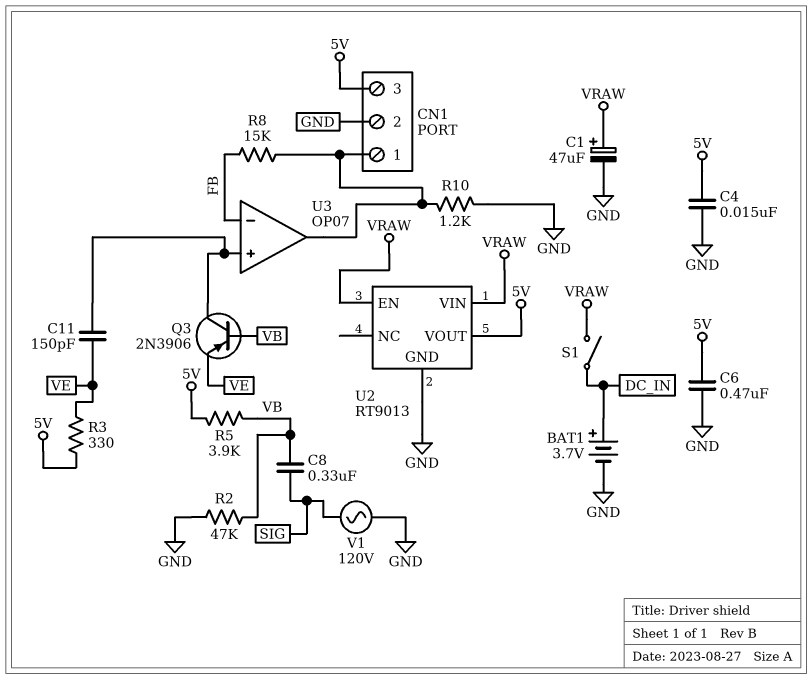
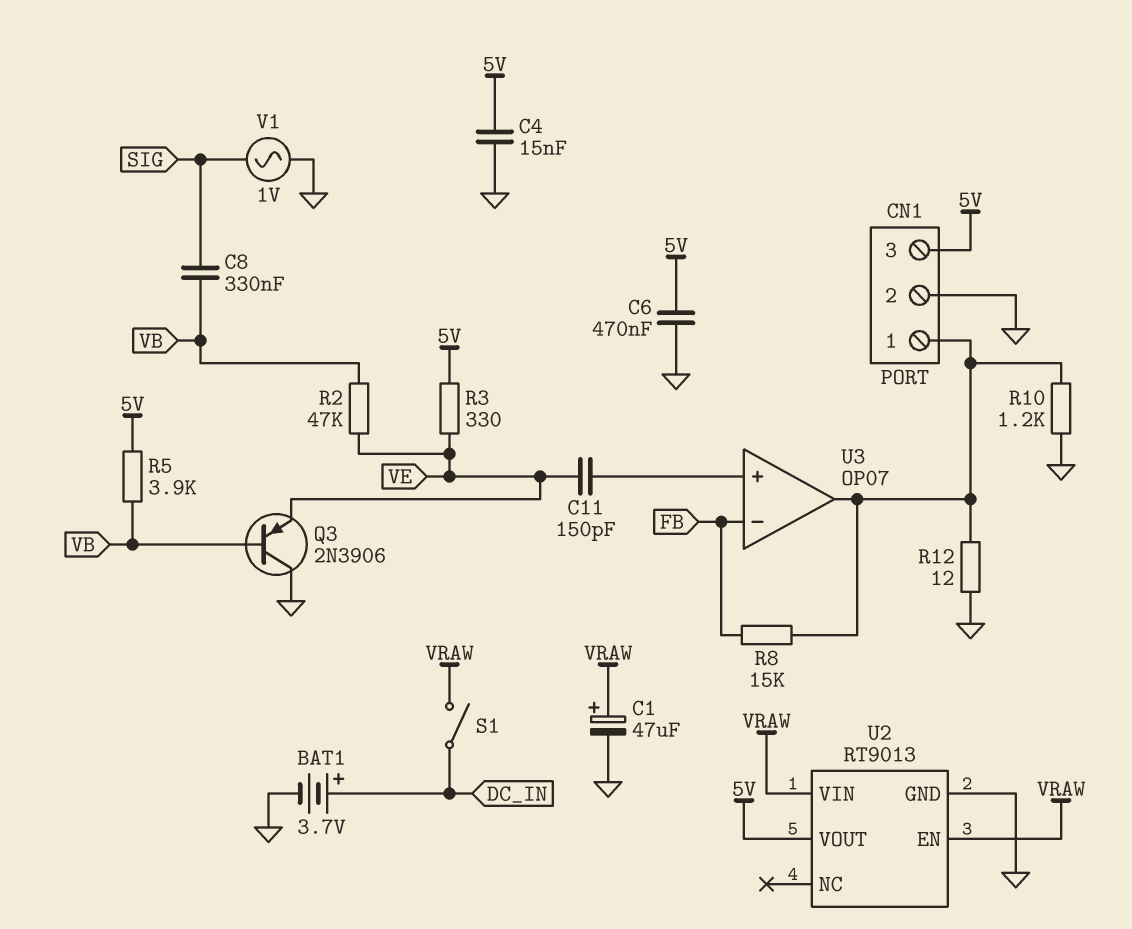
Q3: PNP 2N3906 (B VB, C U3/in+, E VE) -> PNP 2N3906 (B VB, C GND, E VE)
R2: 47k (GND, VB) -> 47k (VB, VE)
R12: none -> 12 (CN1/1, GND)
V1: AC 120V (GND, SIG) -> AC 1V (GND, SIG)

